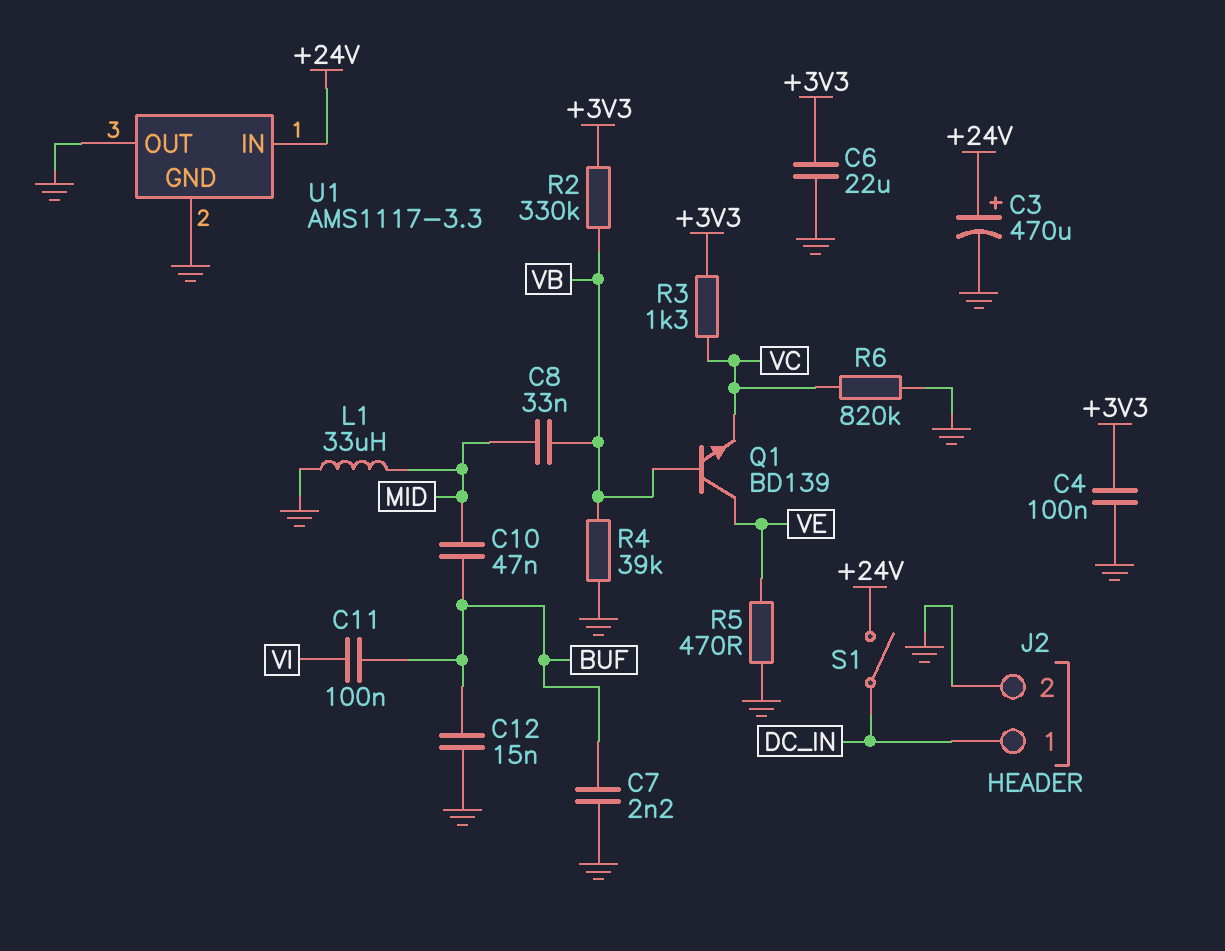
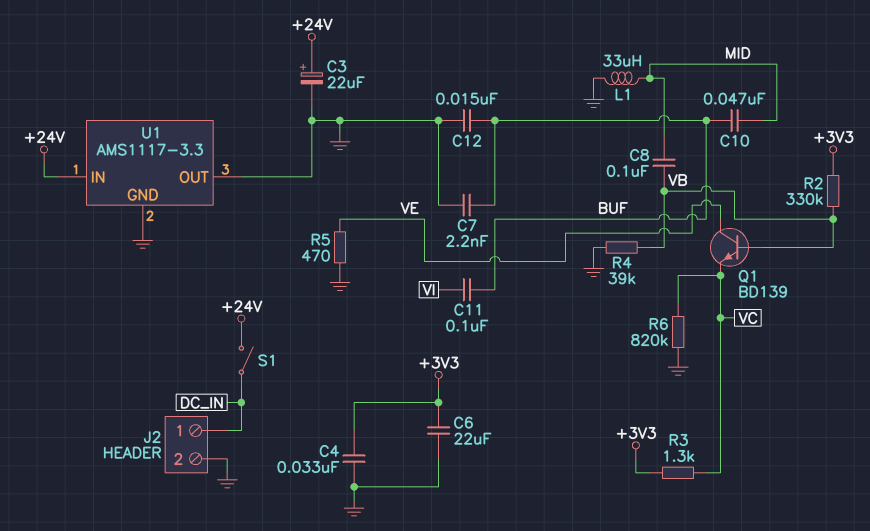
C3: 470uF (plus +24V, minus GND) -> 22uF (plus +24V, minus GND)
C4: 100nF (+3V3, GND) -> 33nF (+3V3, GND)
C8: 33nF (MID, VB) -> 100nF (MID, VB)

